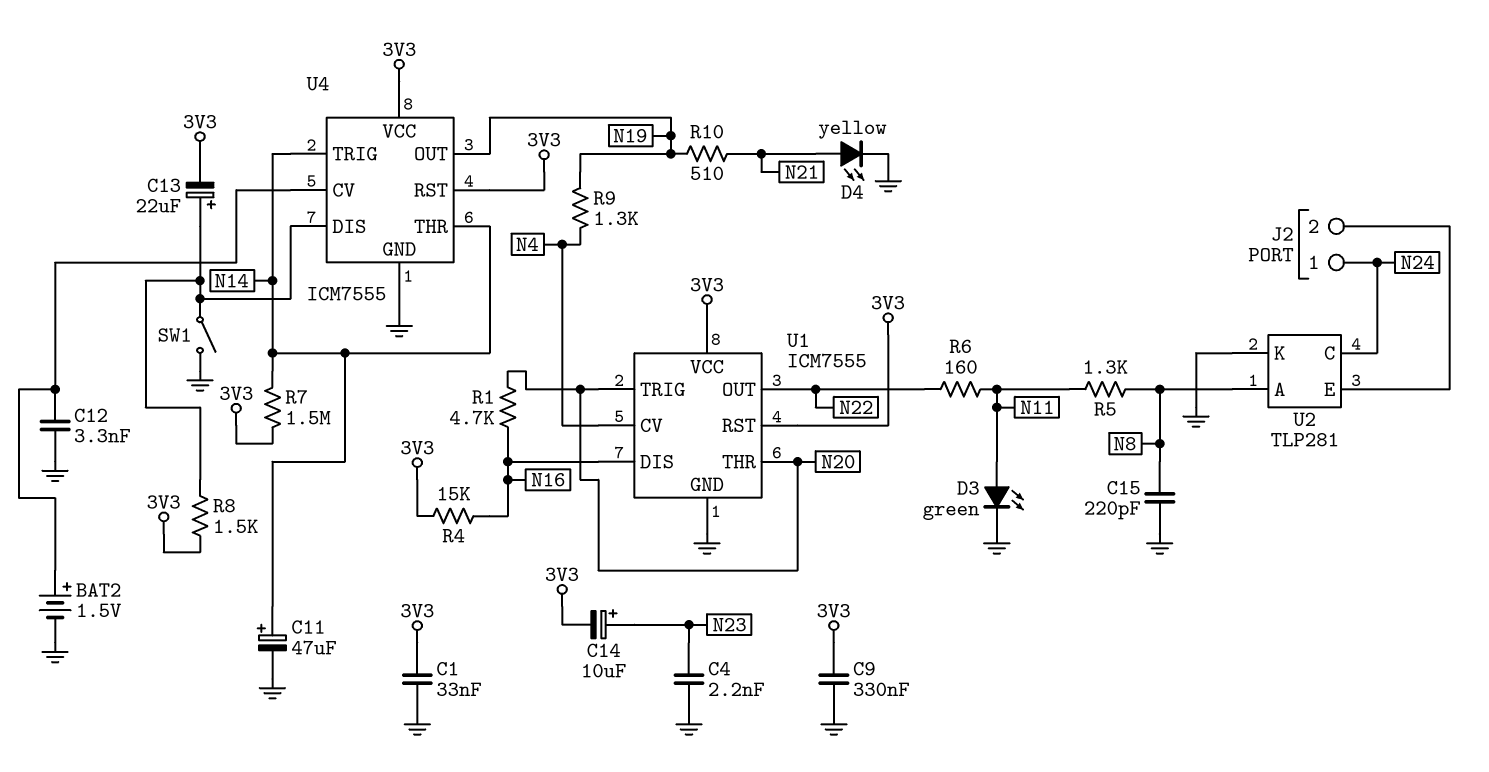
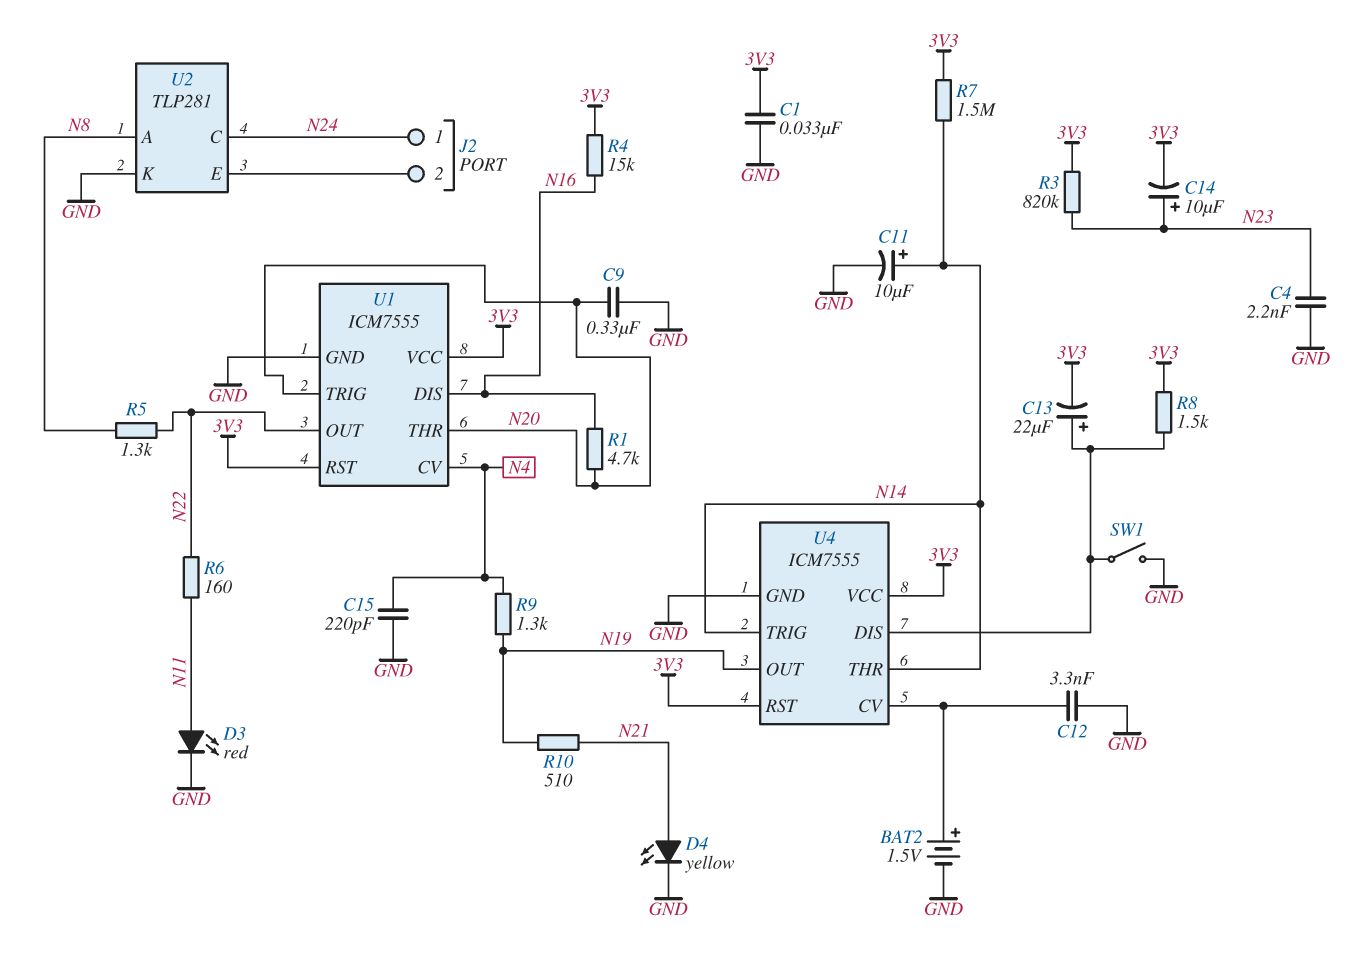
C9: 330nF (3V3, GND) -> 330nF (GND, N20)
C11: 47uF (plus N14, minus GND) -> 10uF (plus N14, minus GND)
C15: 220pF (GND, N8) -> 220pF (GND, N4)
D3: LED green (A N11, K GND) -> LED red (A N11, K GND)
R3: none -> 820k (3V3, N23)
R5: 1.3k (N8, N11) -> 1.3k (N8, N22)

